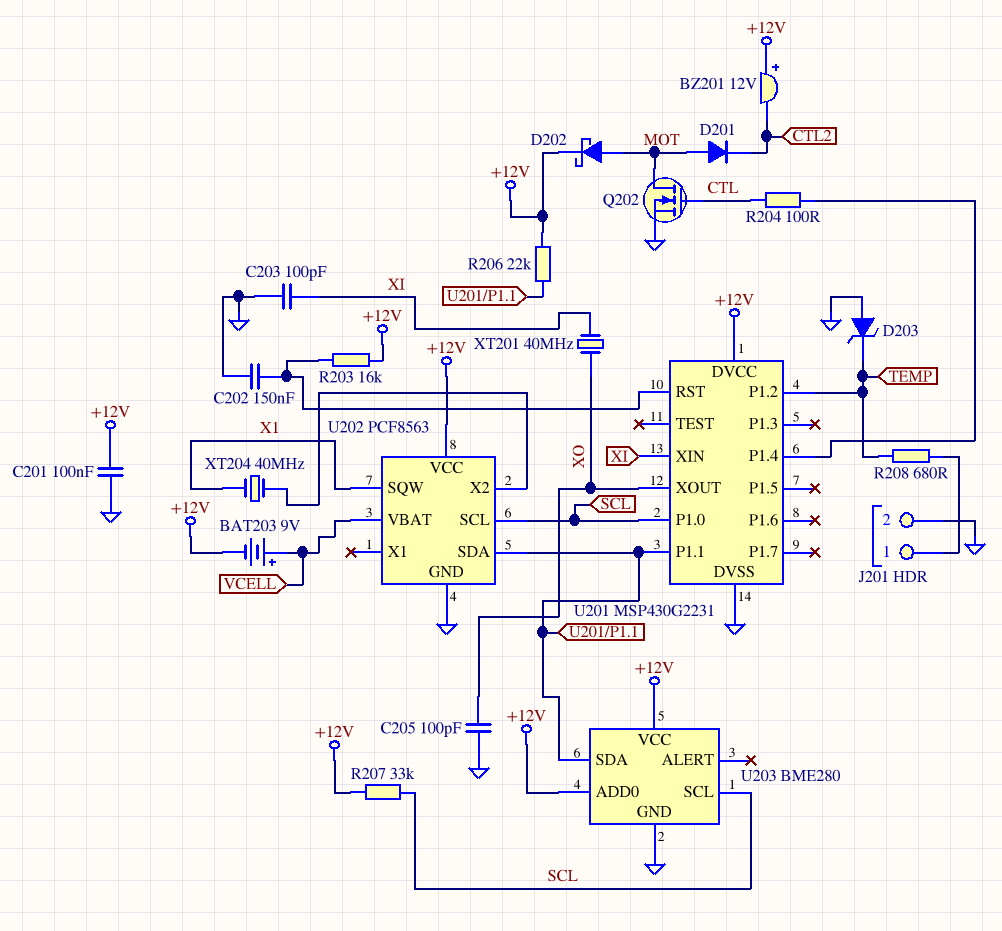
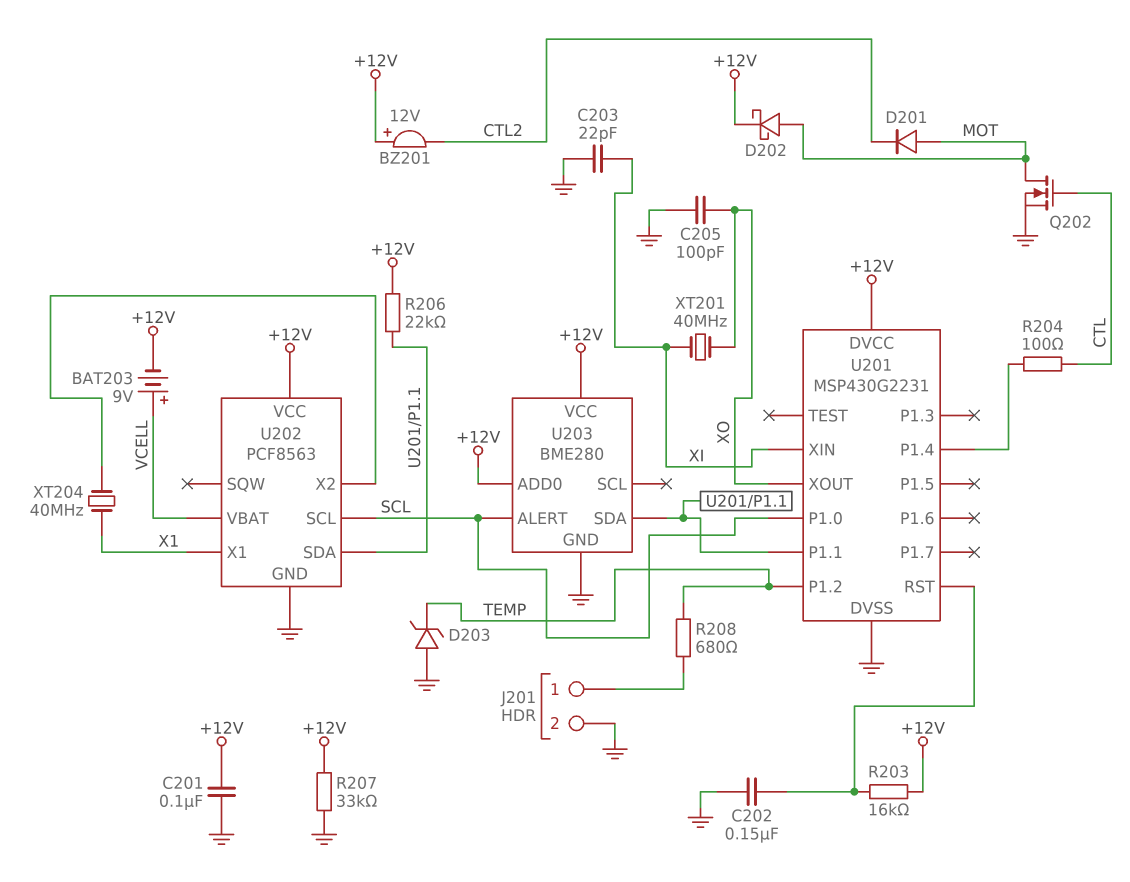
C203: 100pF (GND, XI) -> 22pF (GND, XI)
R207: 33k (+12V, SCL) -> 33k (+12V, GND)
U202 pin SQW: X1 -> none
U202 pin X1: none -> X1
U203 pin ALERT: none -> SCL
U203 pin SCL: SCL -> none

